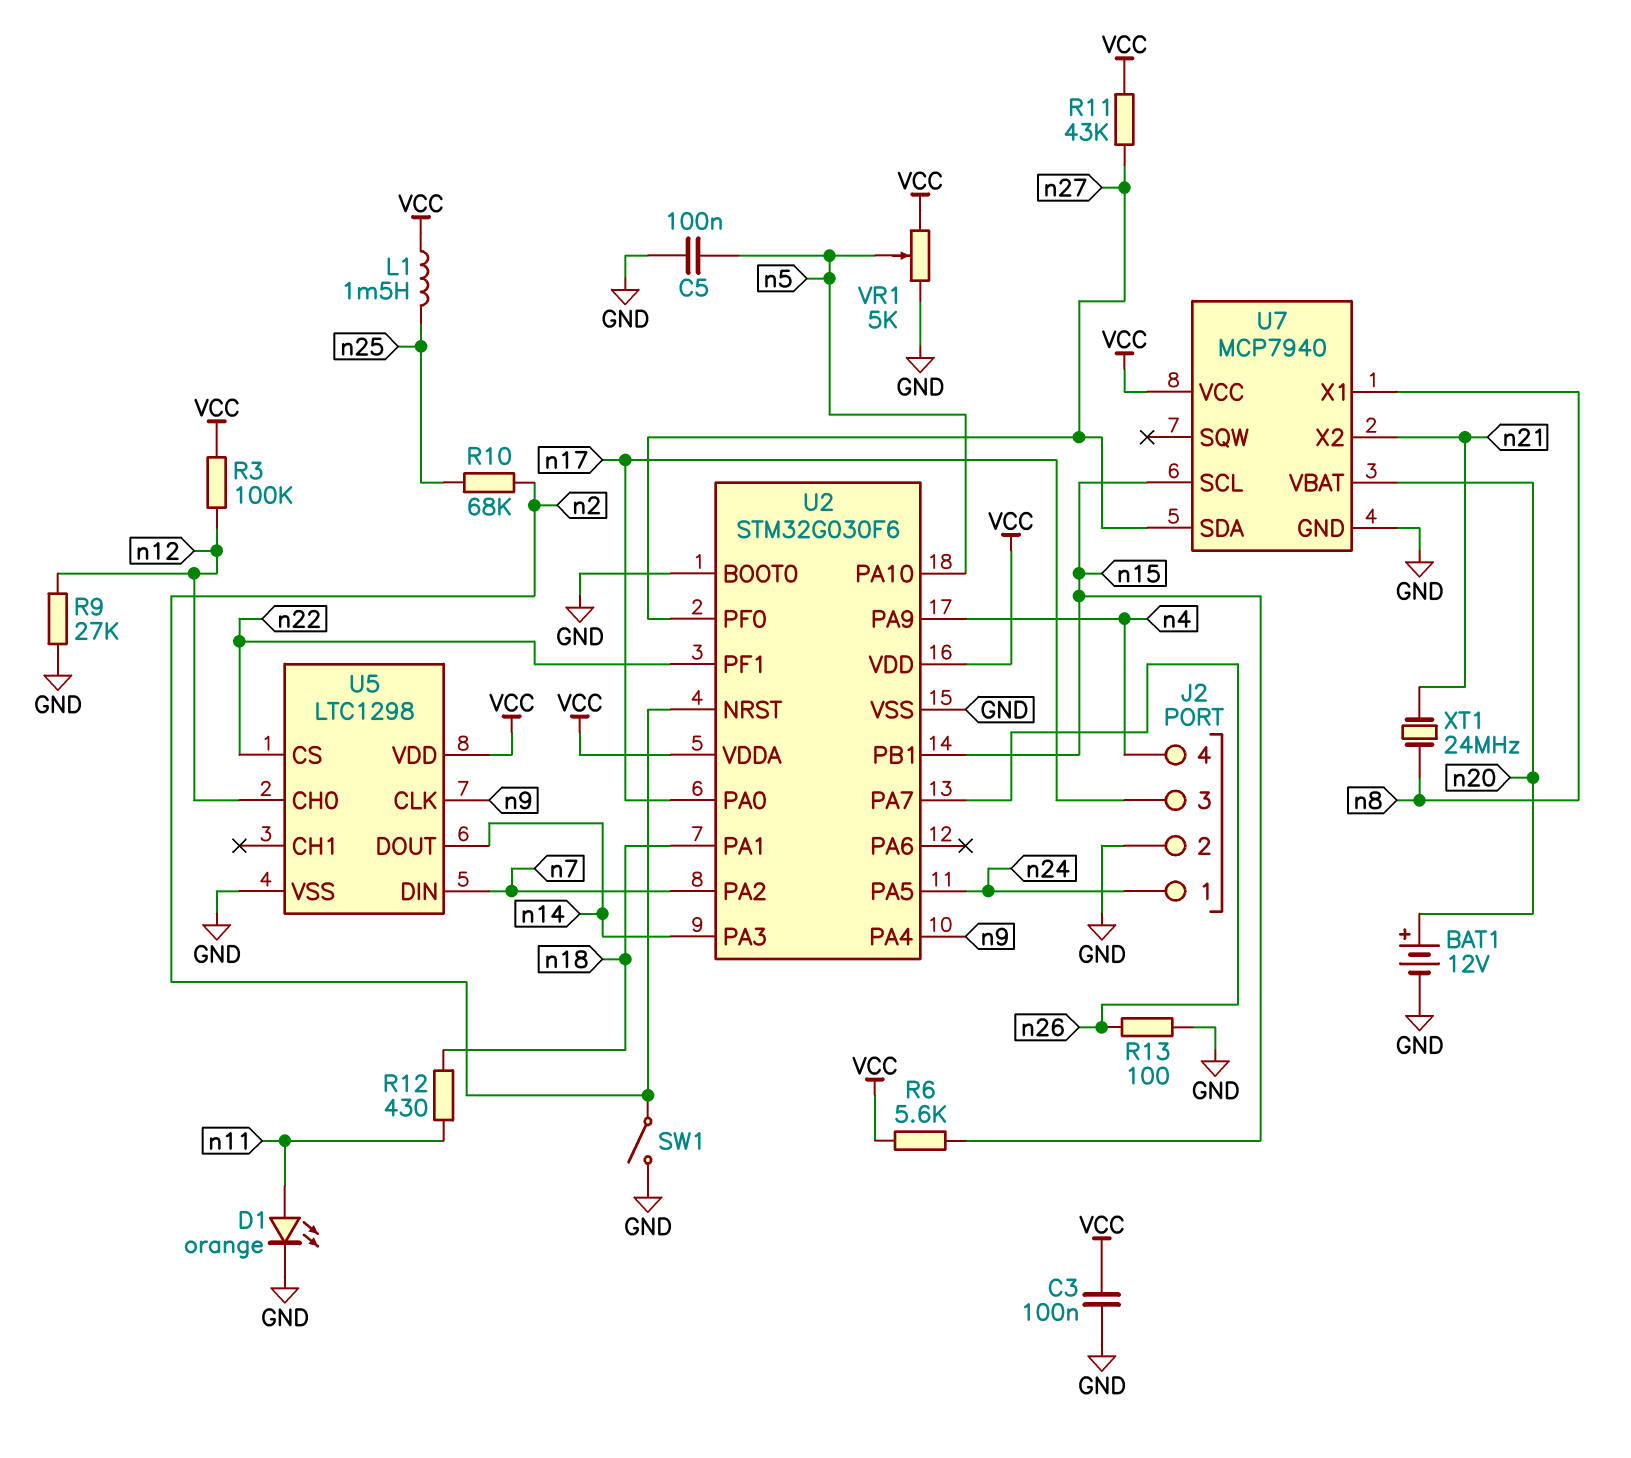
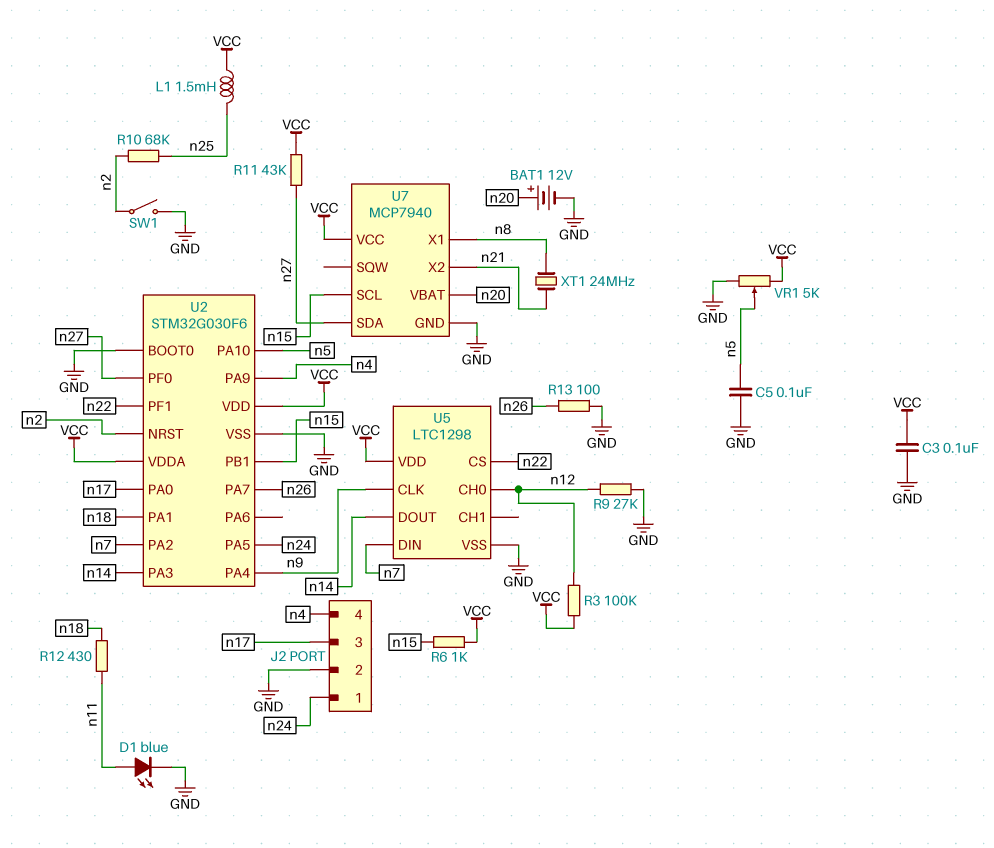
D1: LED orange (A n11, K GND) -> LED blue (A n11, K GND)
R6: 5.6k (VCC, n15) -> 1k (VCC, n15)

